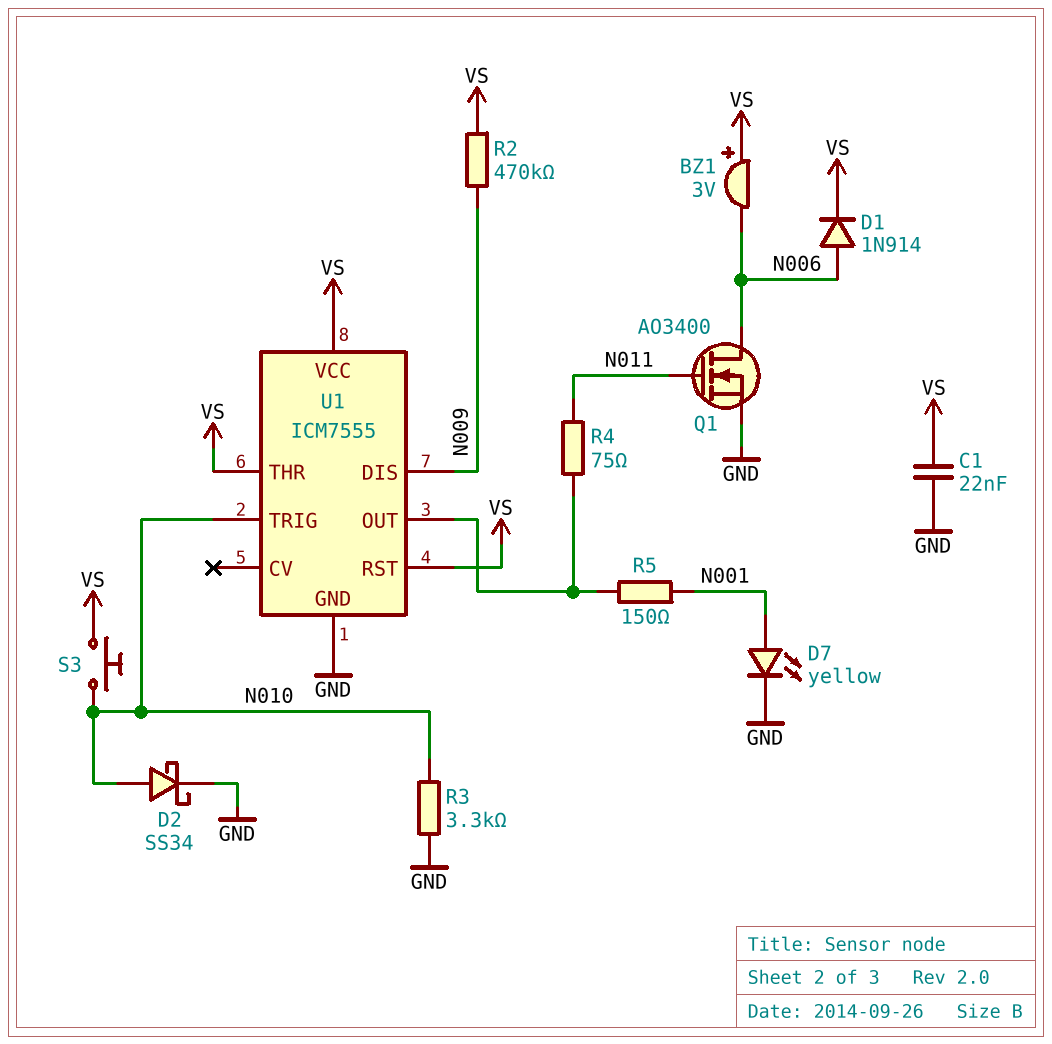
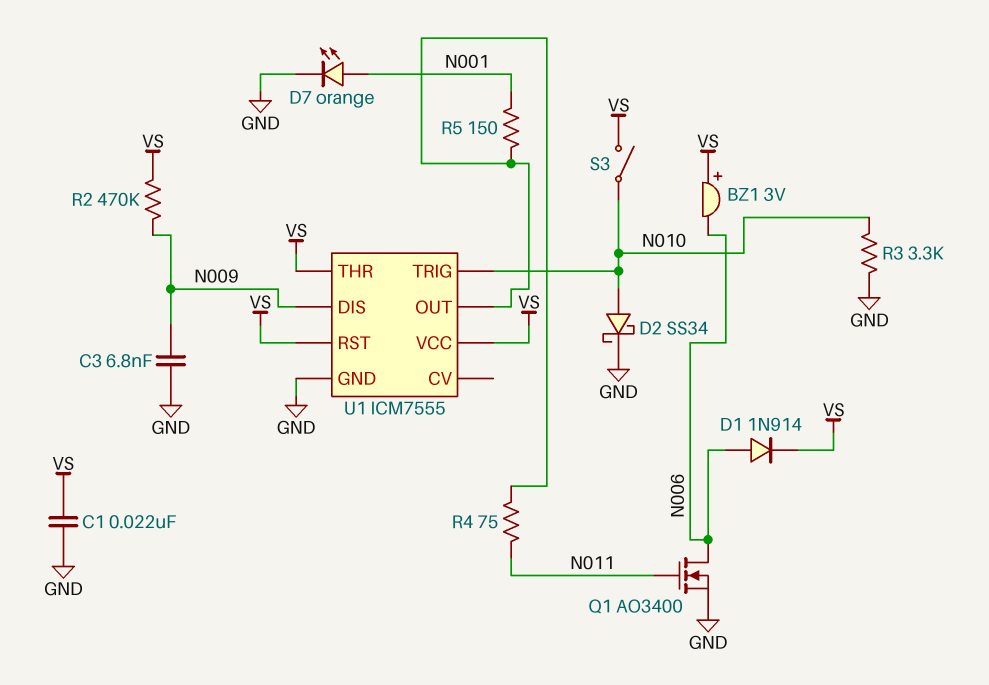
C3: none -> 6.8nF (GND, N009)
D7: LED yellow (A N001, K GND) -> LED orange (A N001, K GND)
S3: button (N010, VS) -> switch (N010, VS)

